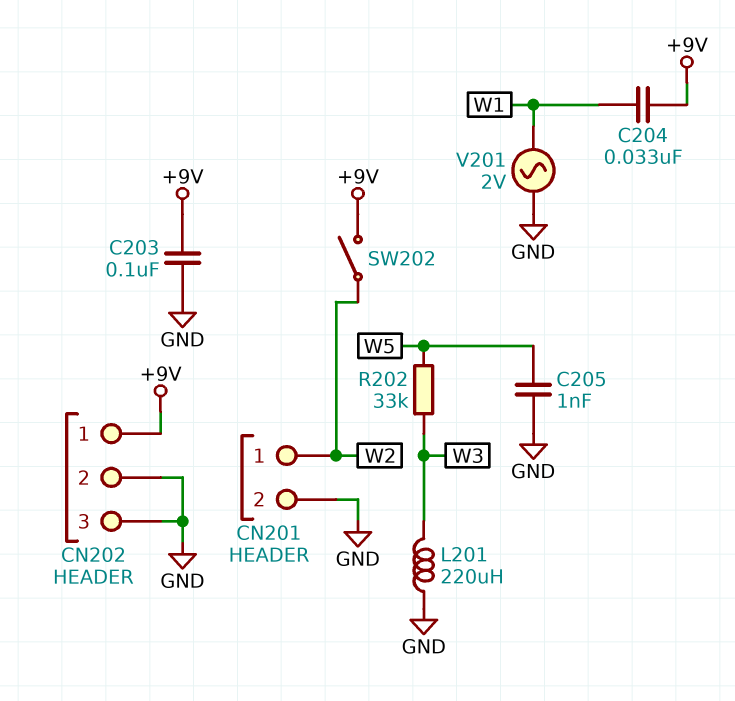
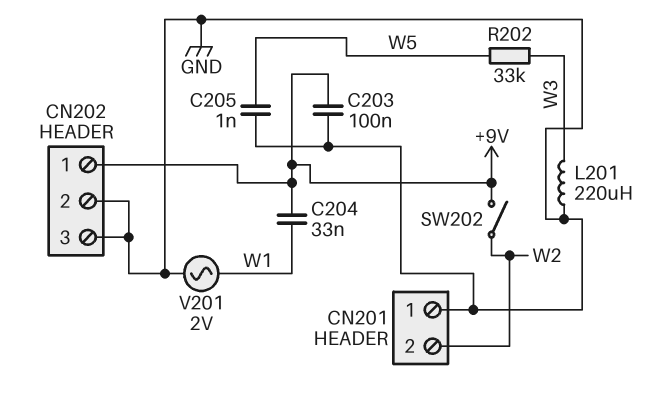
CN201 pin 1: W2 -> GND
CN201 pin 2: GND -> W2

